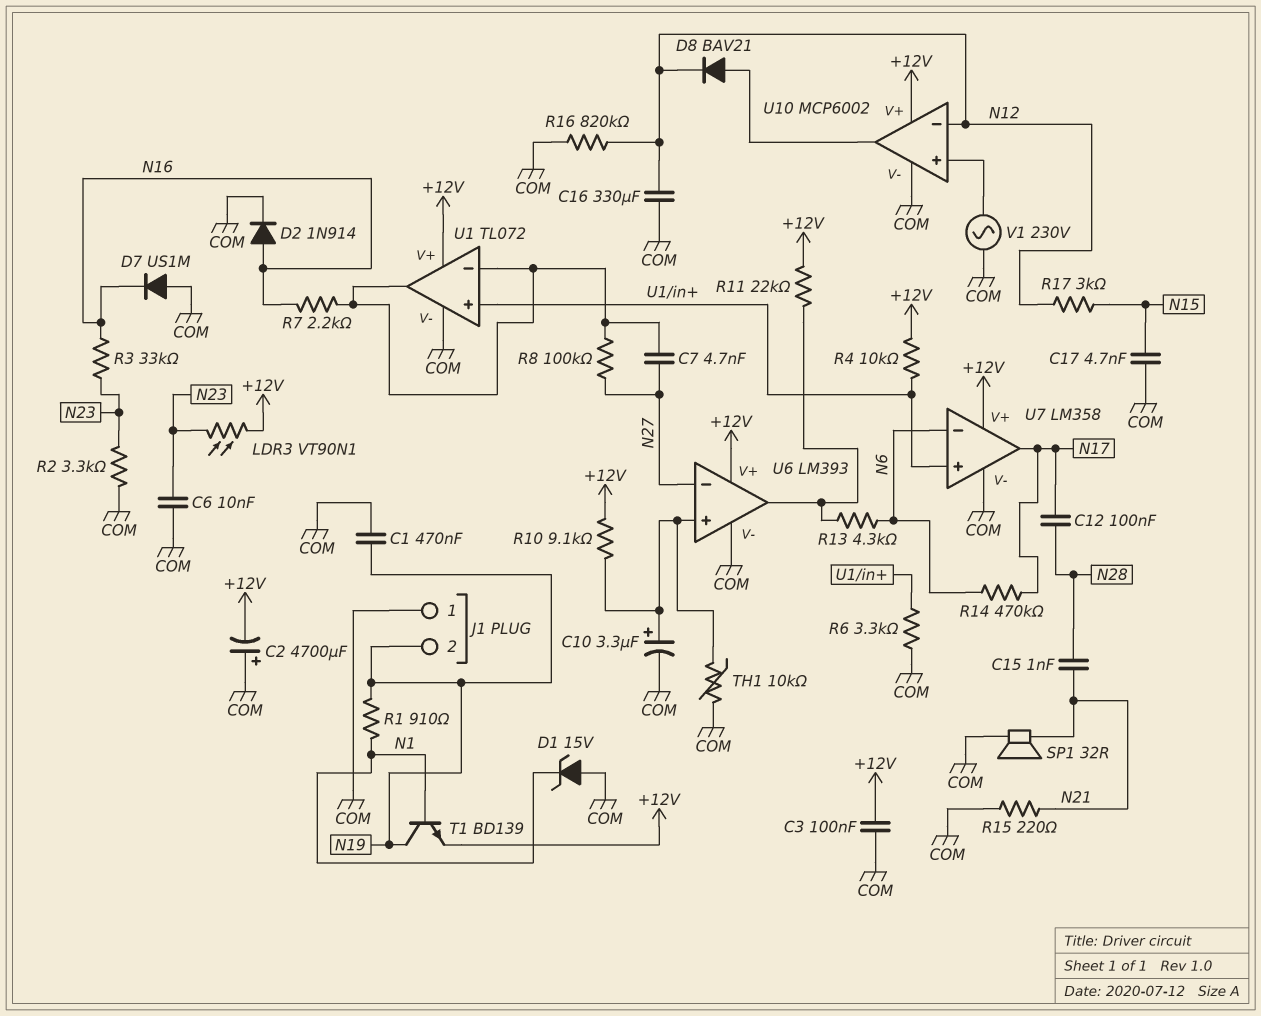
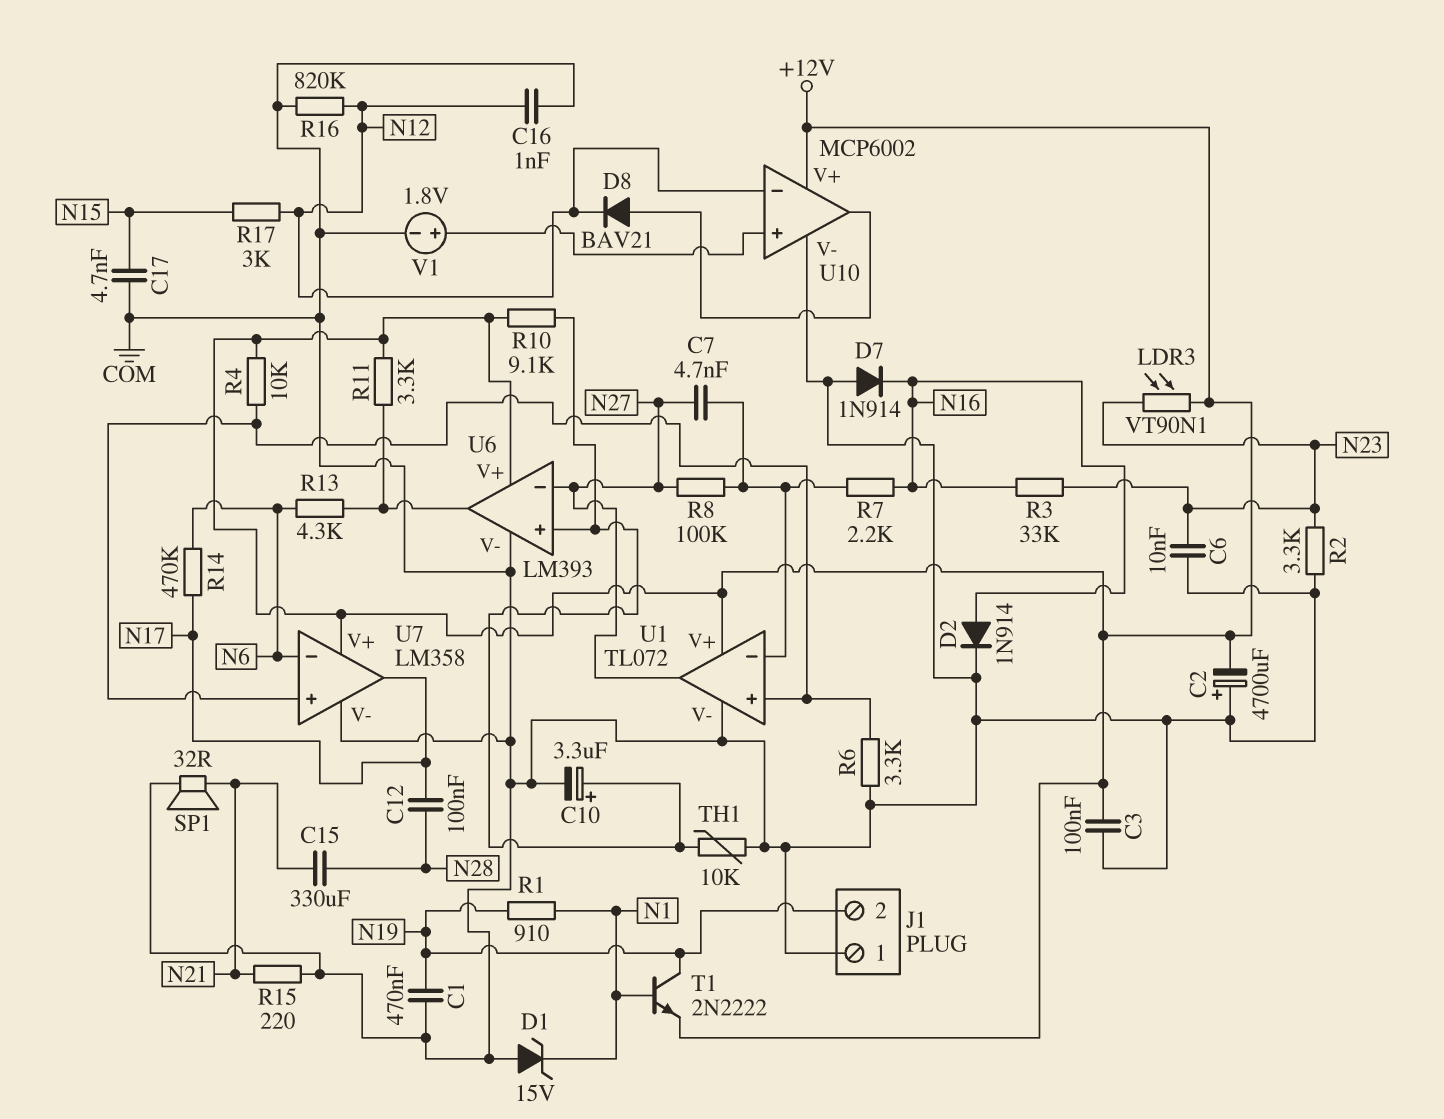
C15: 1nF (N21, N28) -> 330uF (N21, N28)
C16: 330uF (COM, N12) -> 1nF (COM, N12)
D7: diode US1M (A COM, K N16) -> diode 1N914 (A COM, K N16)
R11: 22k (+12V, U6/out) -> 3.3k (+12V, U6/out)
T1: NPN BD139 (B N1, C N19, E +12V) -> NPN 2N2222 (B N1, C N19, E +12V)
U1 pin out: U1/in- -> N27
V1: AC 230V (COM, U10/in+) -> 1.8V (plus U10/in+, minus COM)

